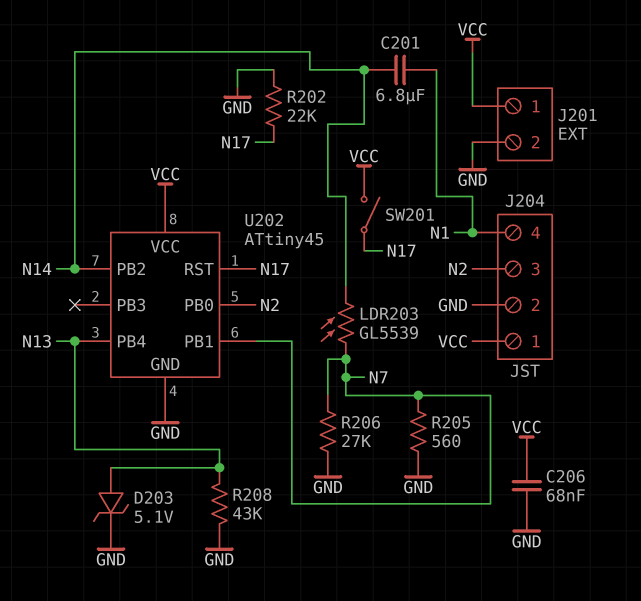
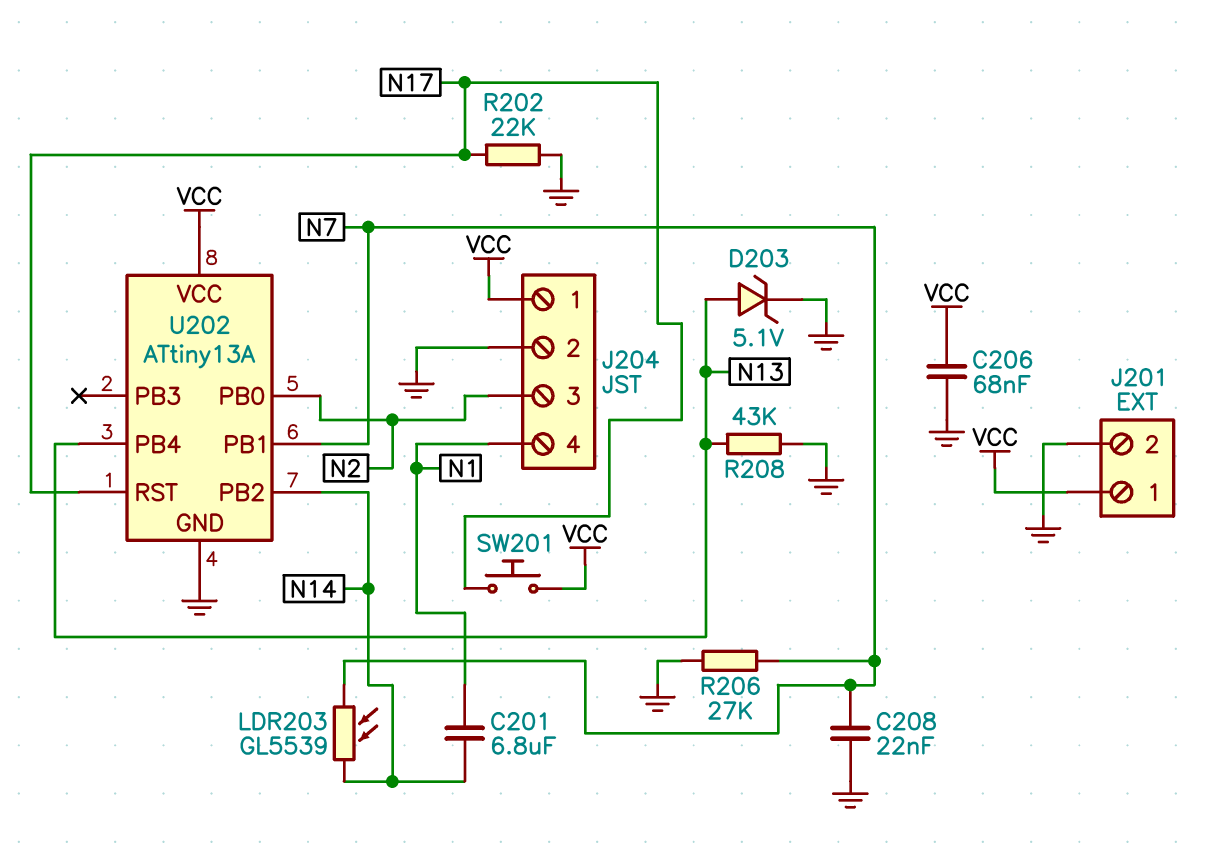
C208: none -> 22nF (GND, N7)
R205: 560 (GND, N7) -> none
SW201: switch (N17, VCC) -> button (N17, VCC)
U202: ATtiny45 -> ATtiny13A

